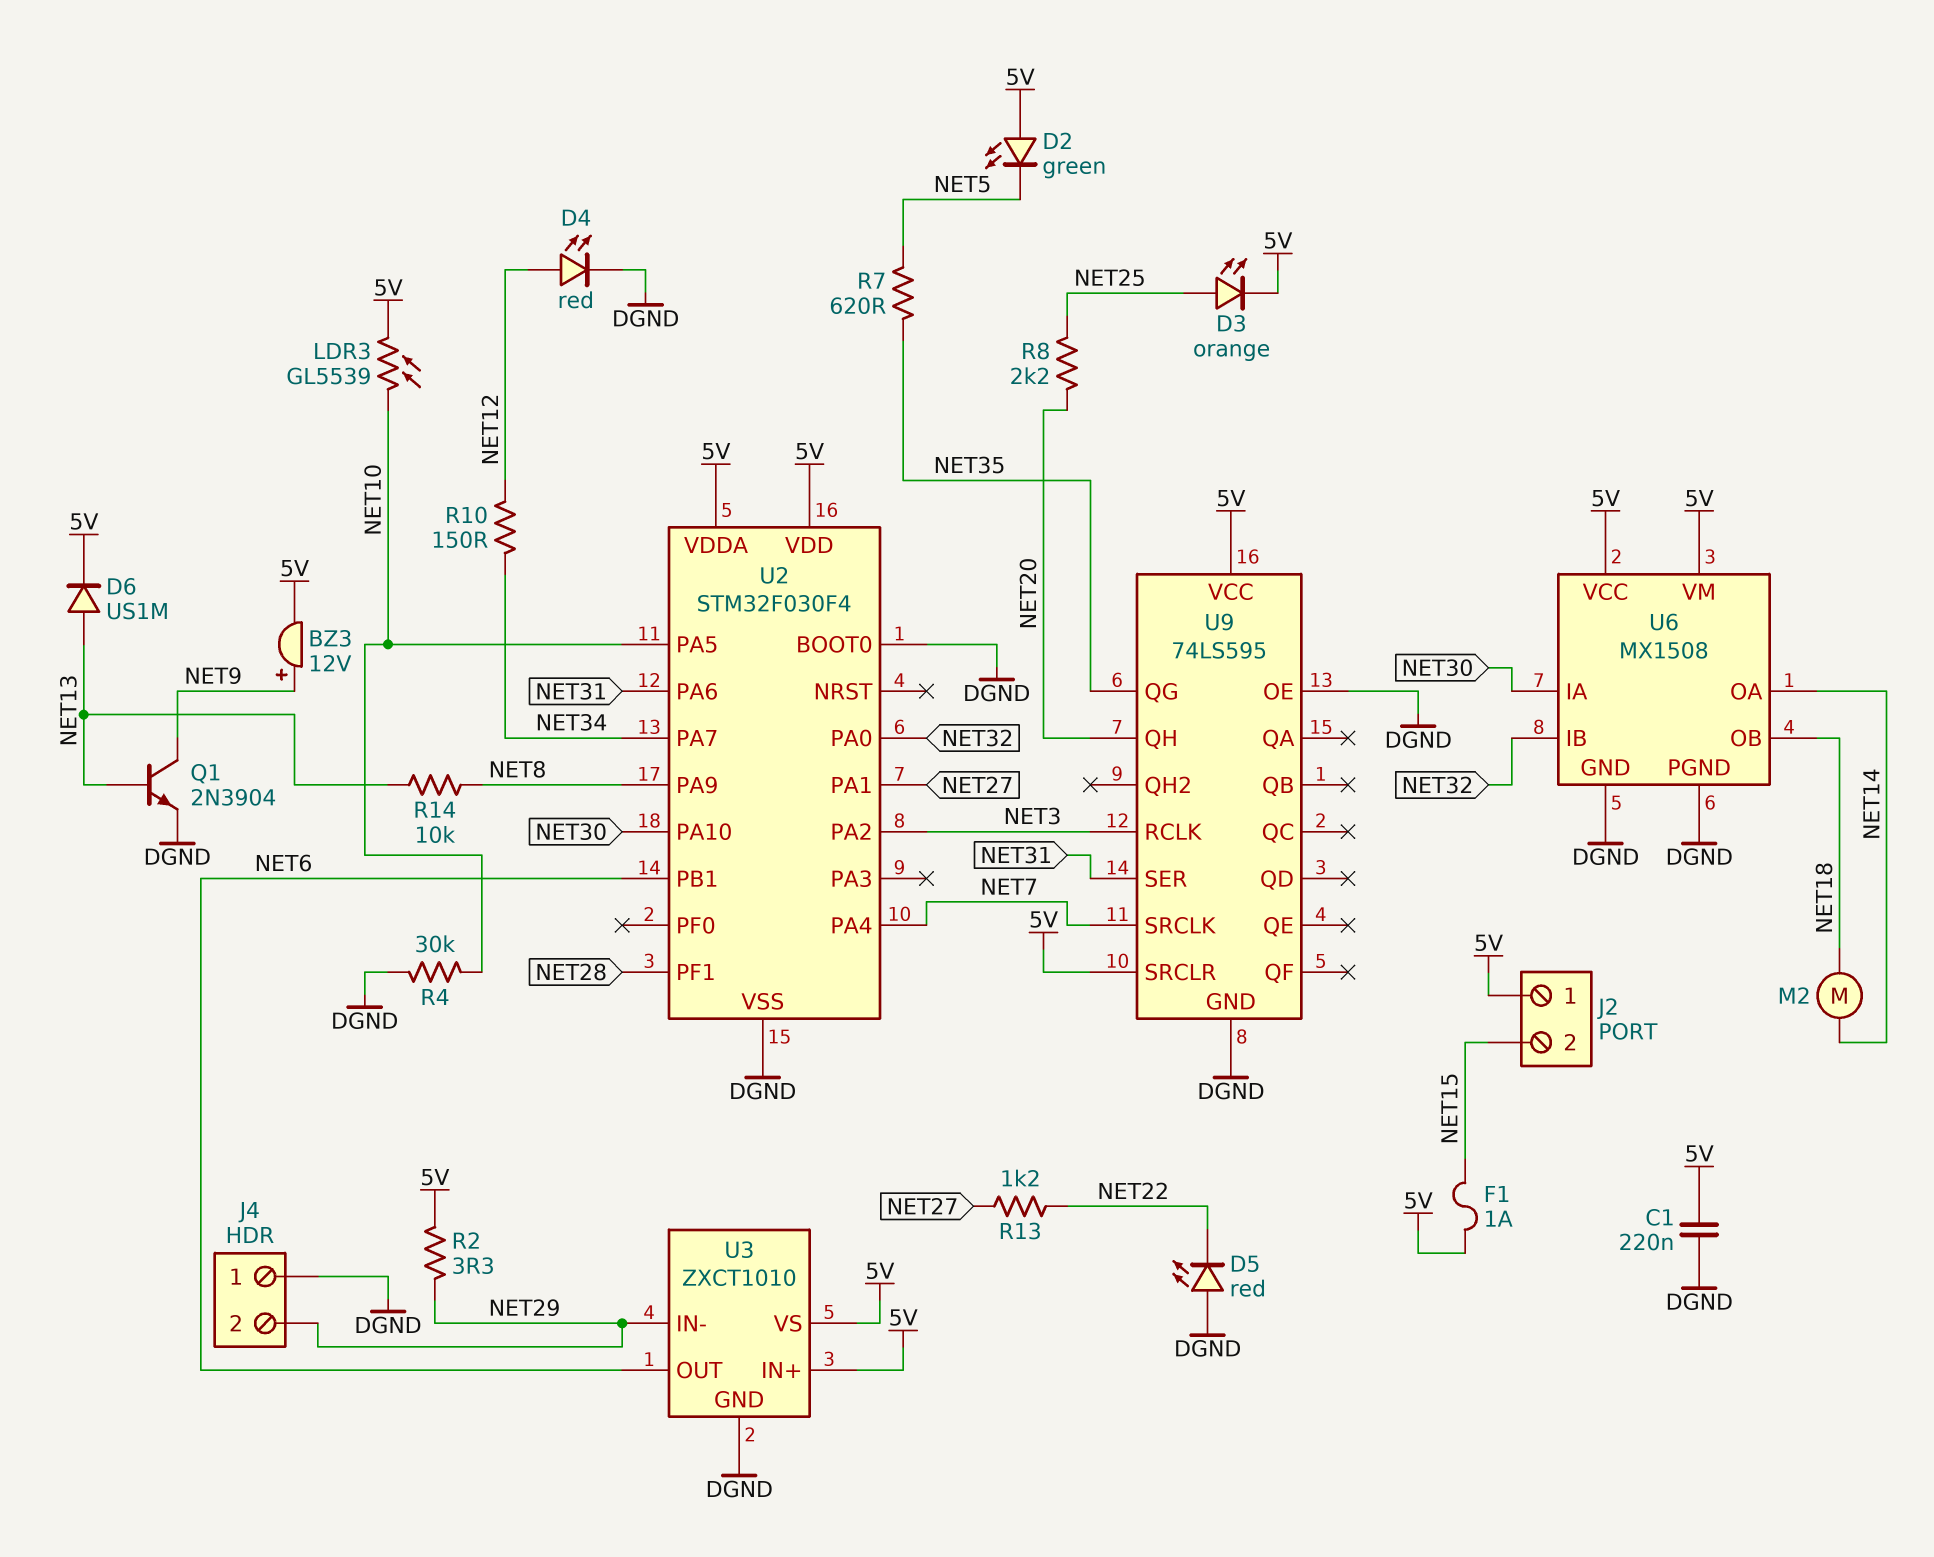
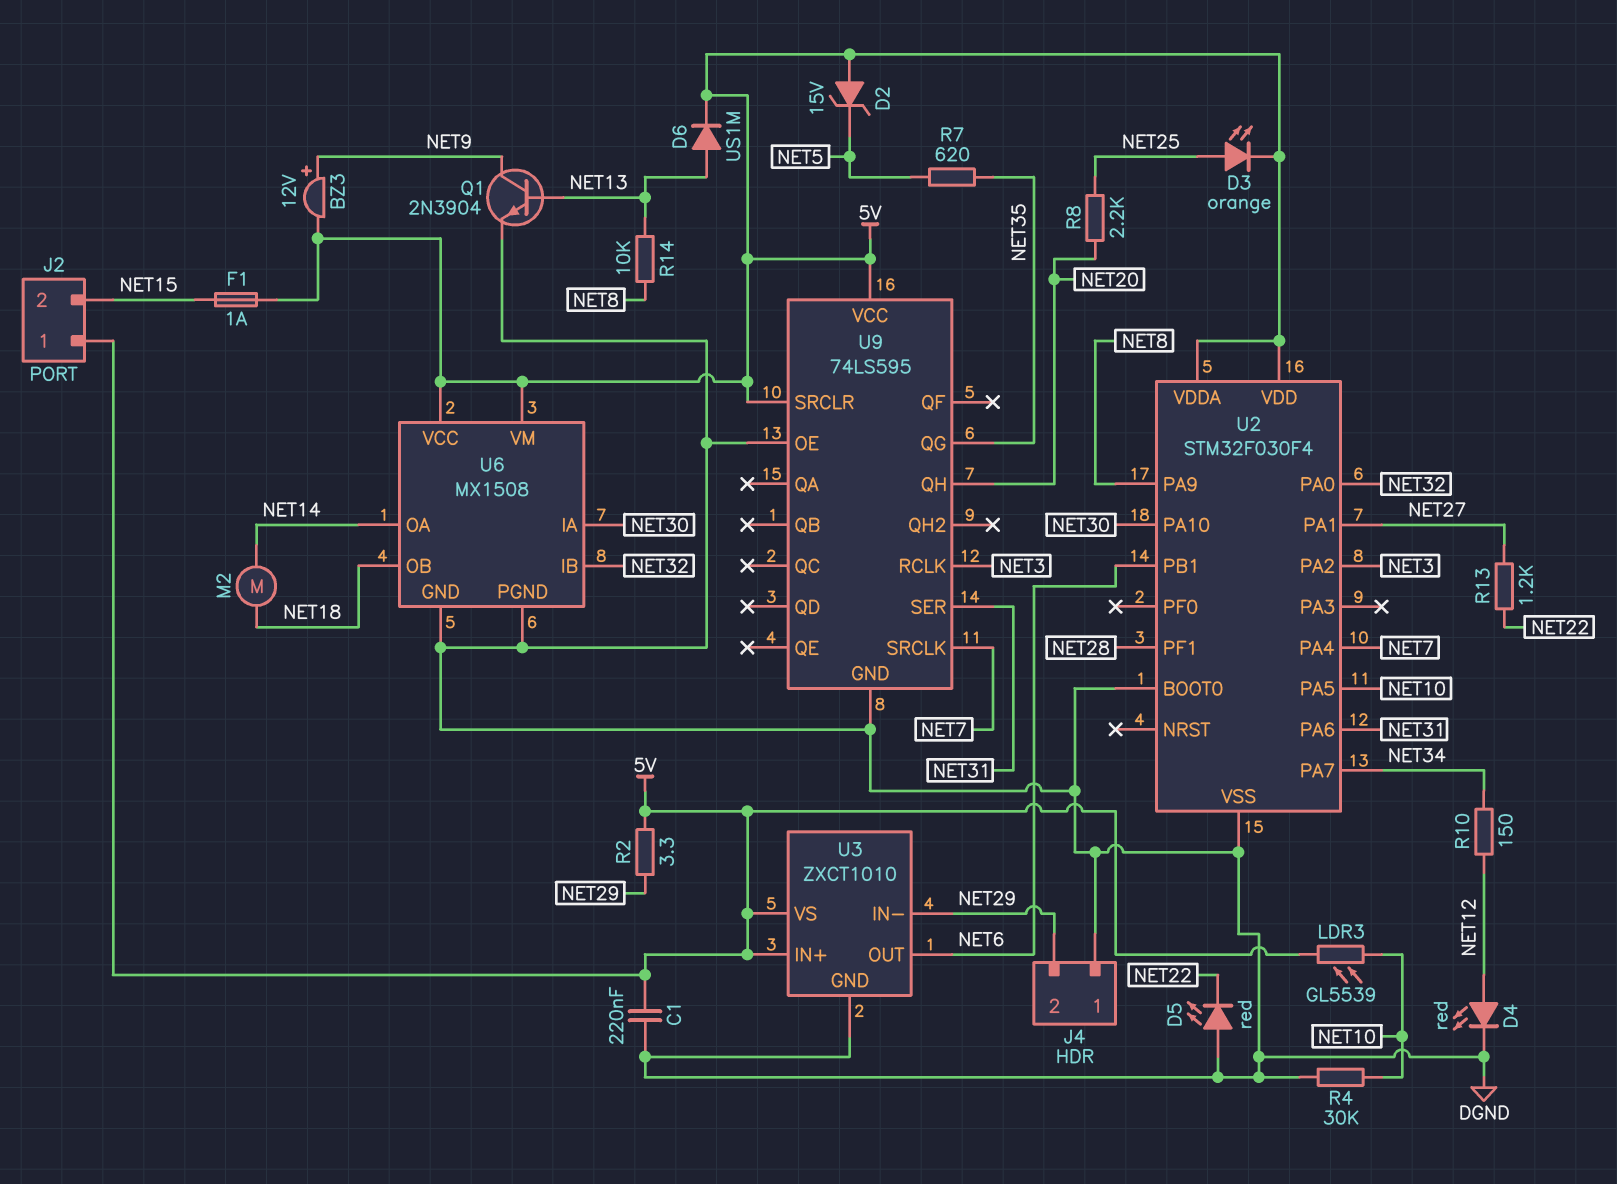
D2: LED green (A 5V, K NET5) -> zener 15V (A 5V, K NET5)

